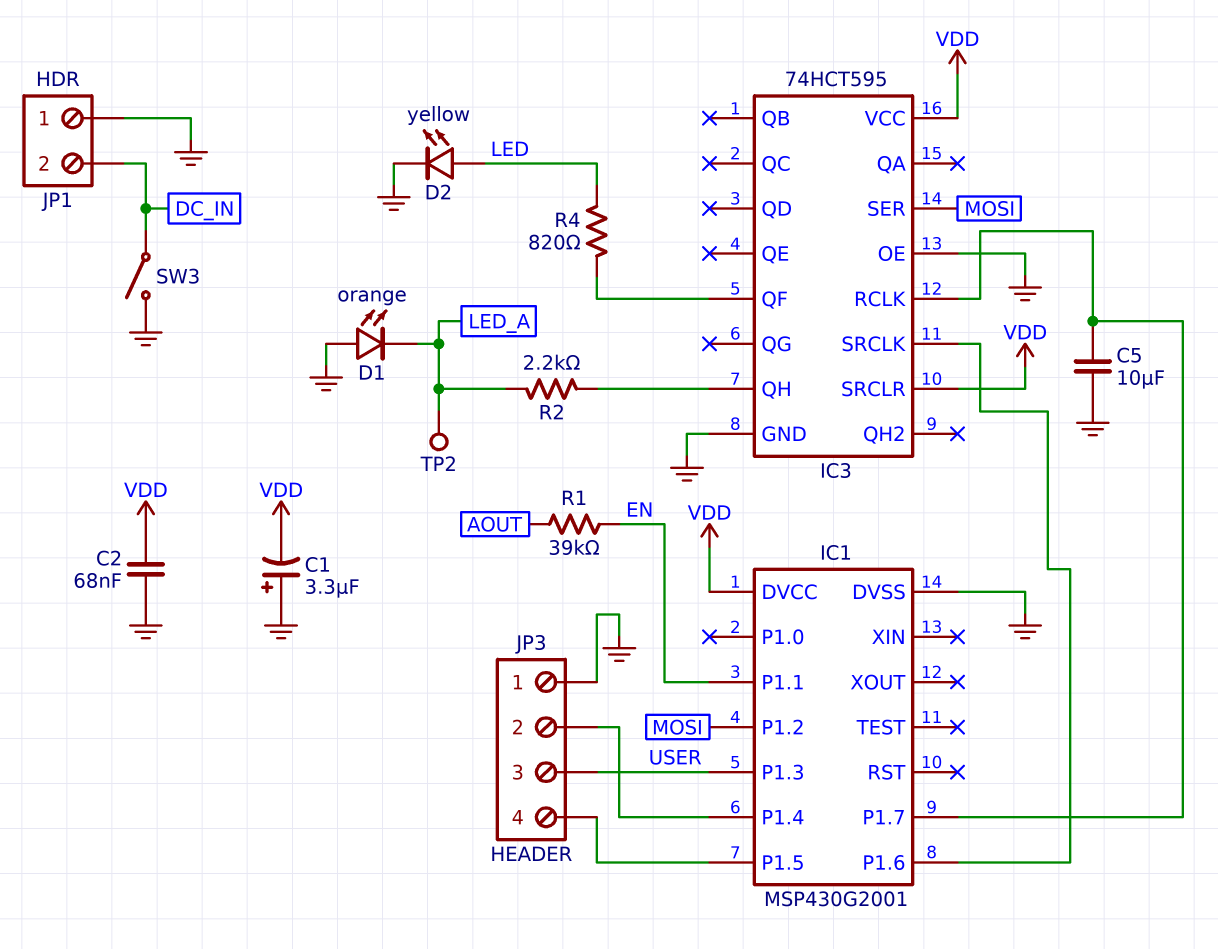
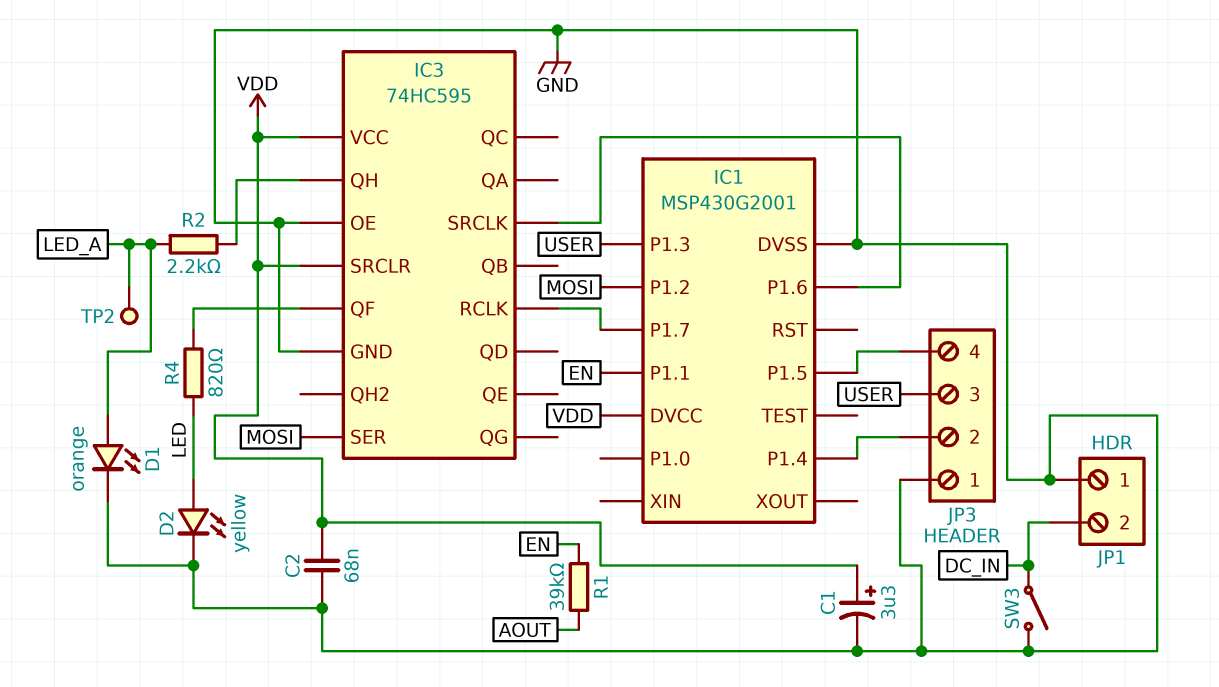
C1: 3.3uF (plus GND, minus VDD) -> 3.3uF (plus VDD, minus GND)
C5: 10uF (GND, IC1/P1.7) -> none
D1: LED orange (A GND, K LED_A) -> LED orange (A LED_A, K GND)
IC3: 74HCT595 -> 74HC595

